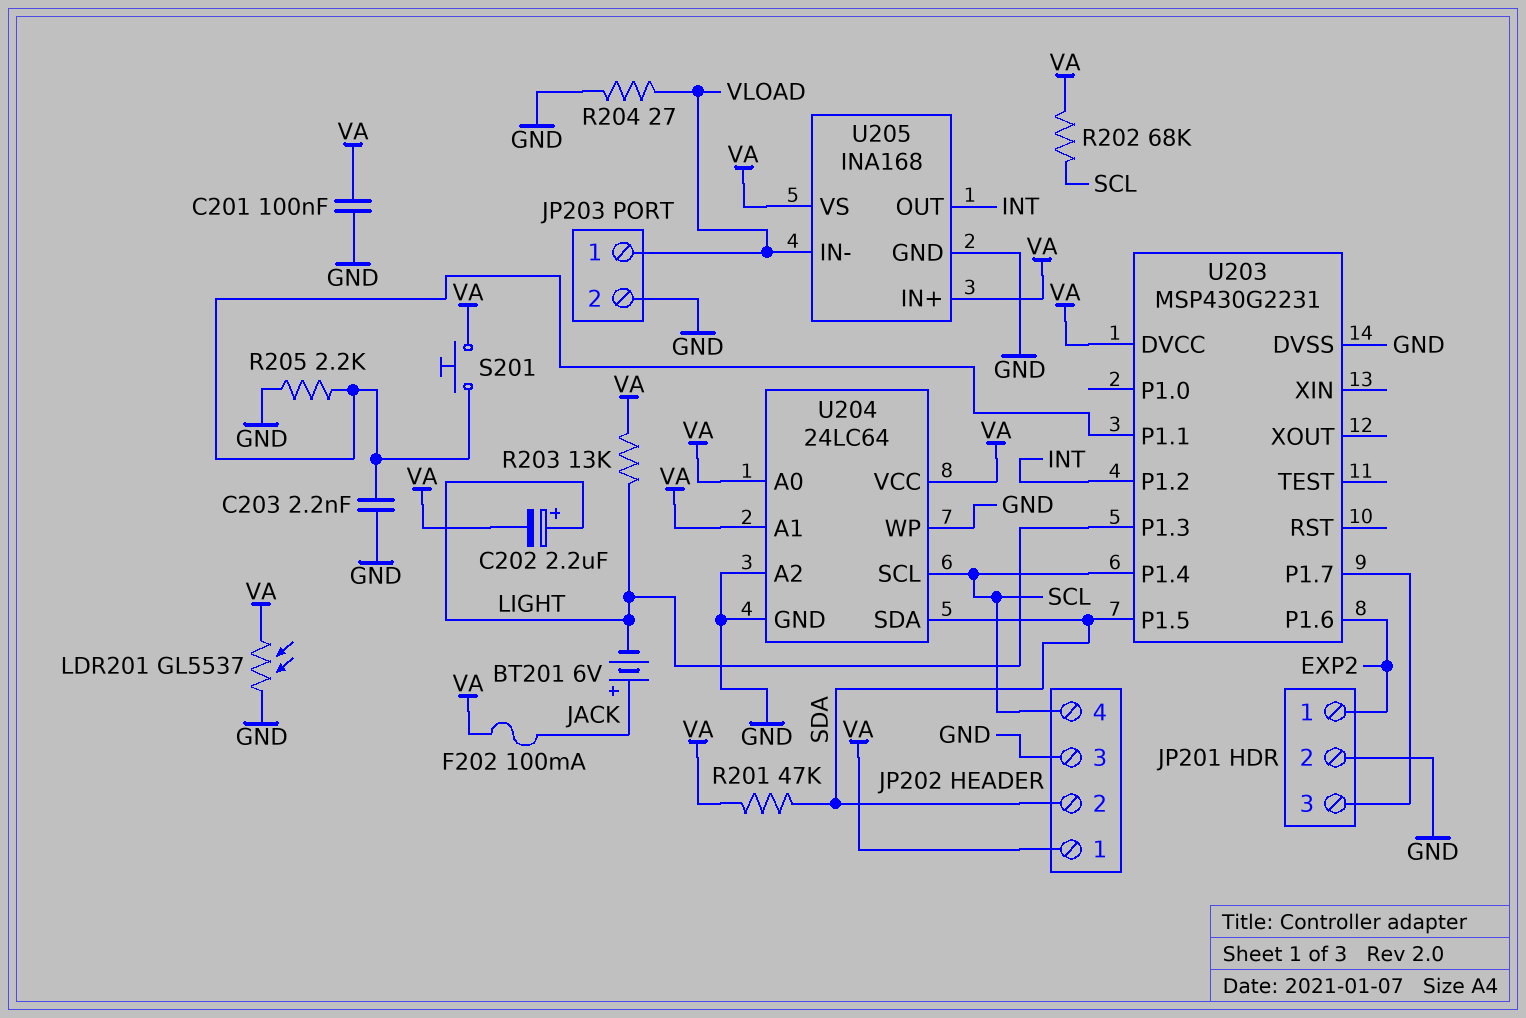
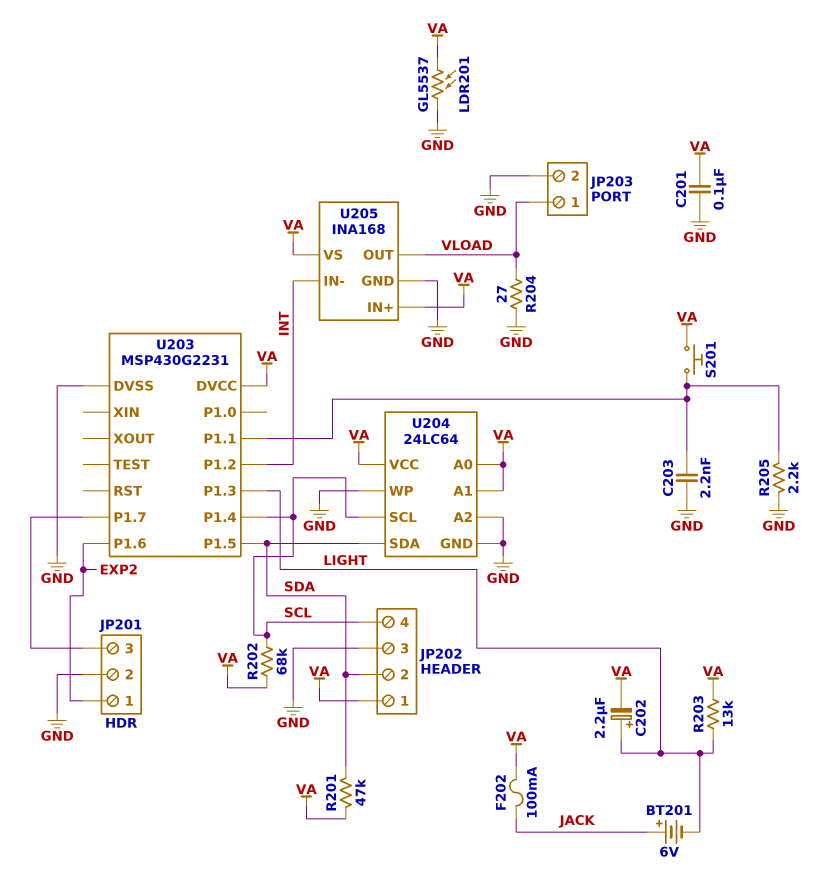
U205 pin IN-: VLOAD -> INT
U205 pin OUT: INT -> VLOAD

